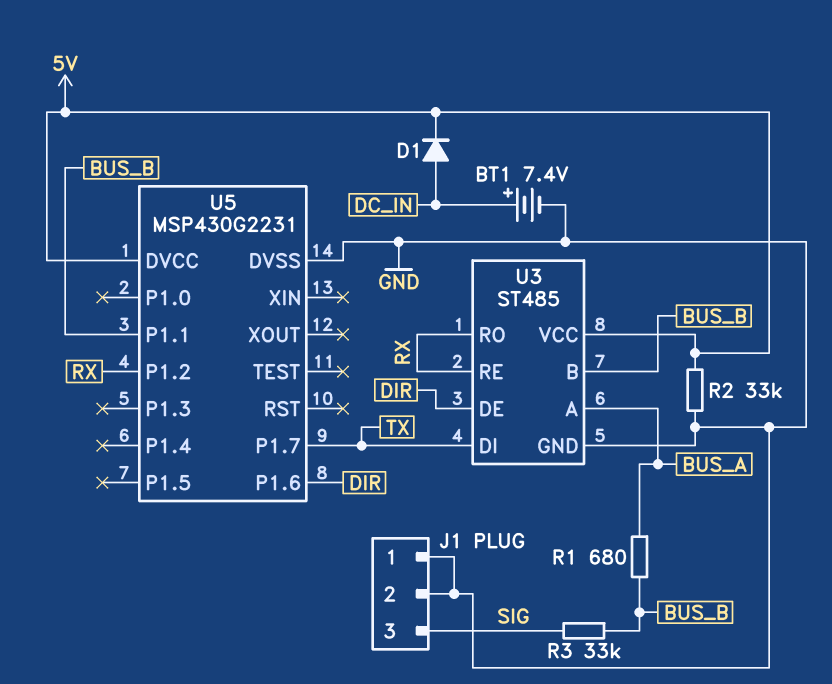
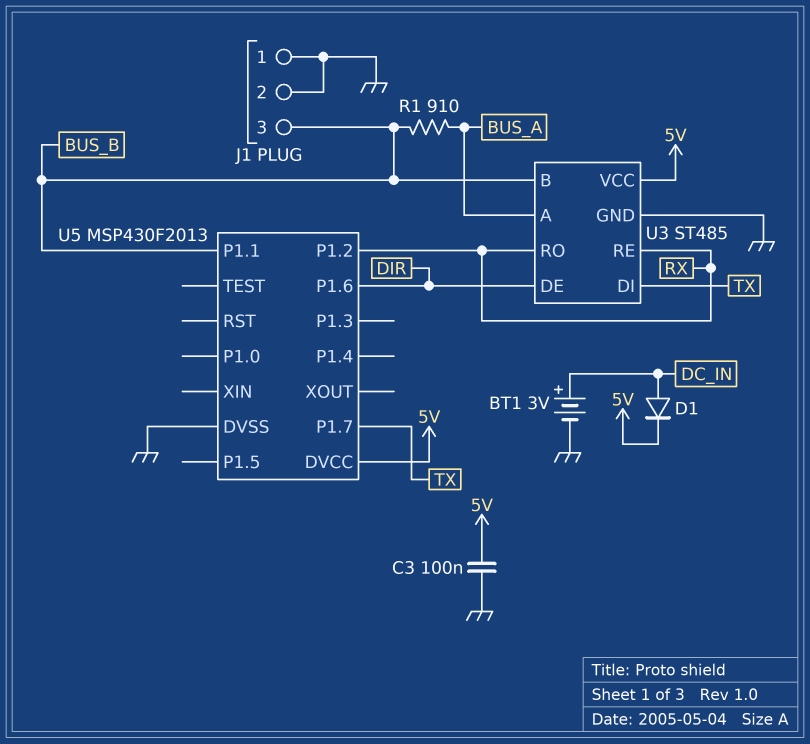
BT1: 7.4V (plus DC_IN, minus GND) -> 3V (plus DC_IN, minus GND)
C3: none -> 100nF (5V, GND)
J1 pin 3: SIG -> BUS_B
R1: 680 (BUS_A, BUS_B) -> 910 (BUS_A, BUS_B)
R2: 33k (5V, GND) -> none
R3: 33k (BUS_B, SIG) -> none
U5: MSP430G2231 -> MSP430F2013

